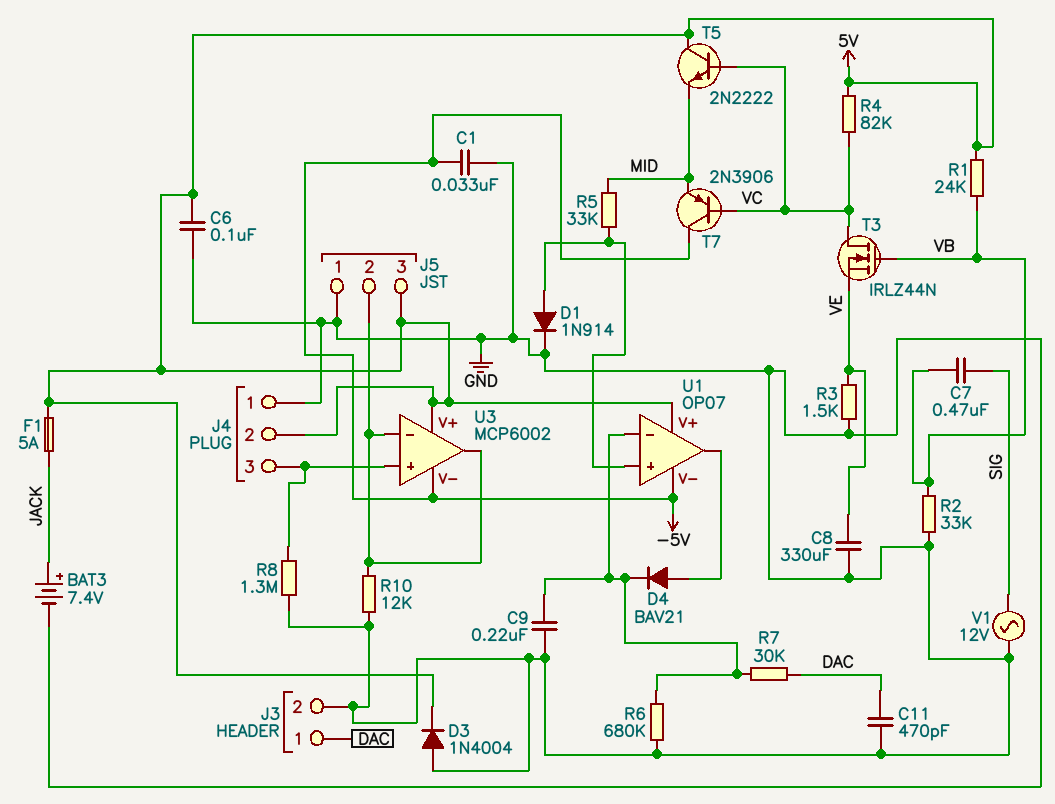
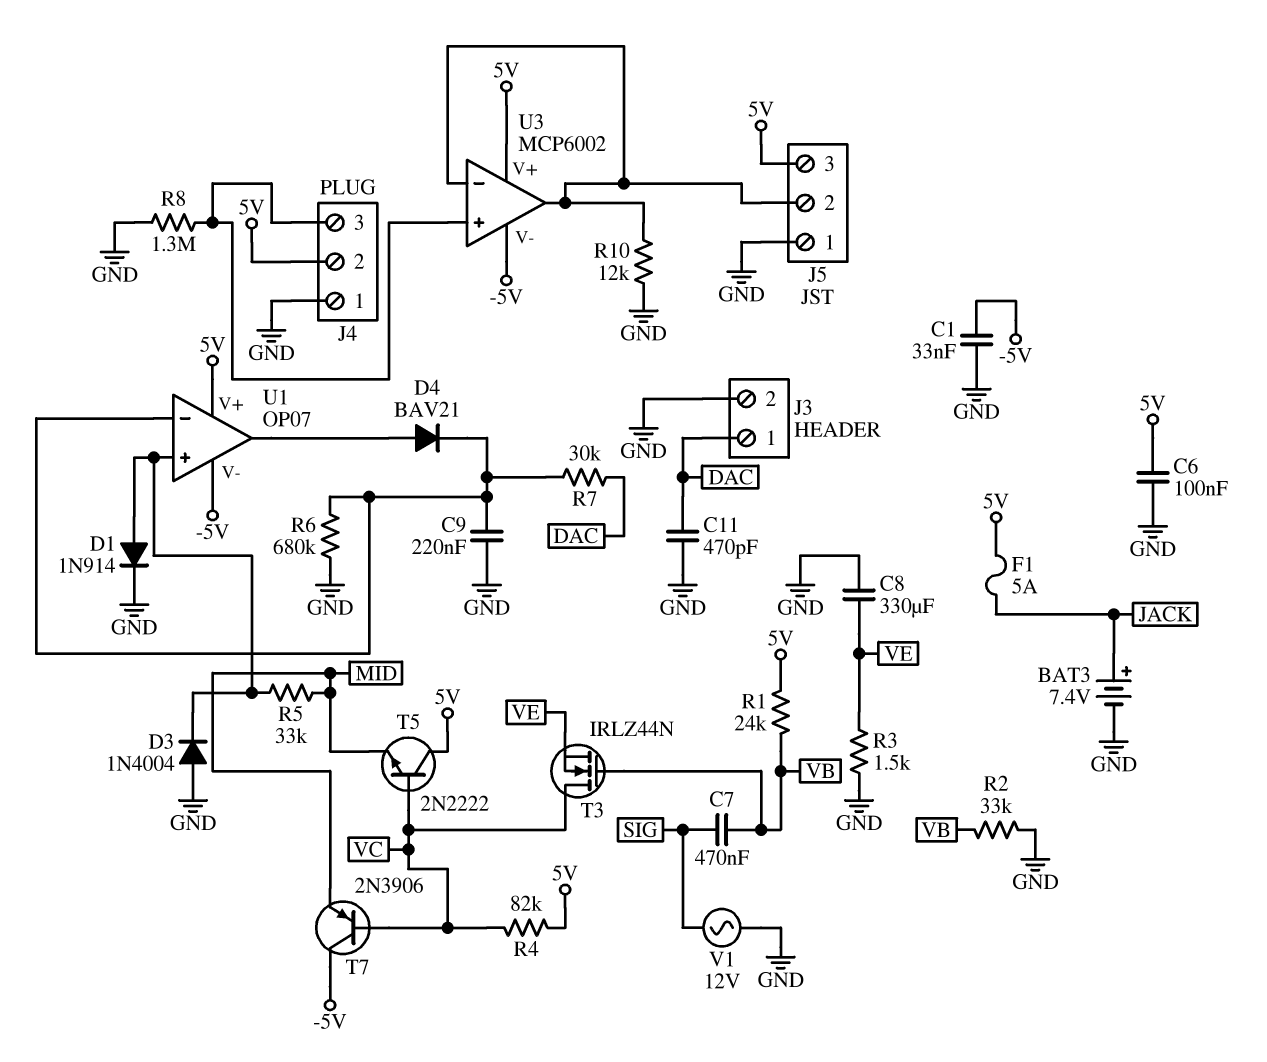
D3: diode 1N4004 (A GND, K 5V) -> diode 1N4004 (A GND, K U1/in+)

